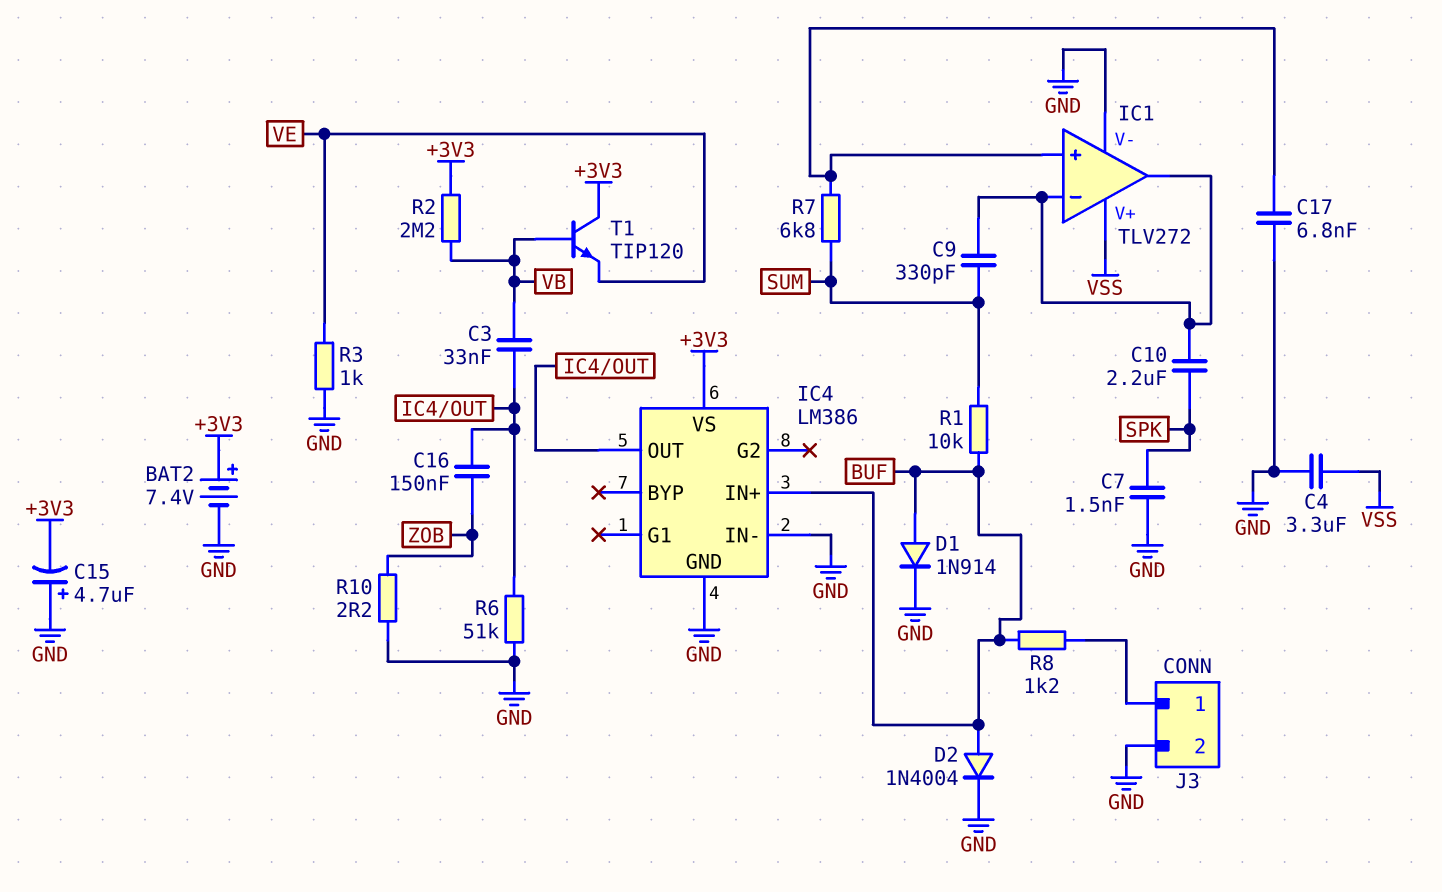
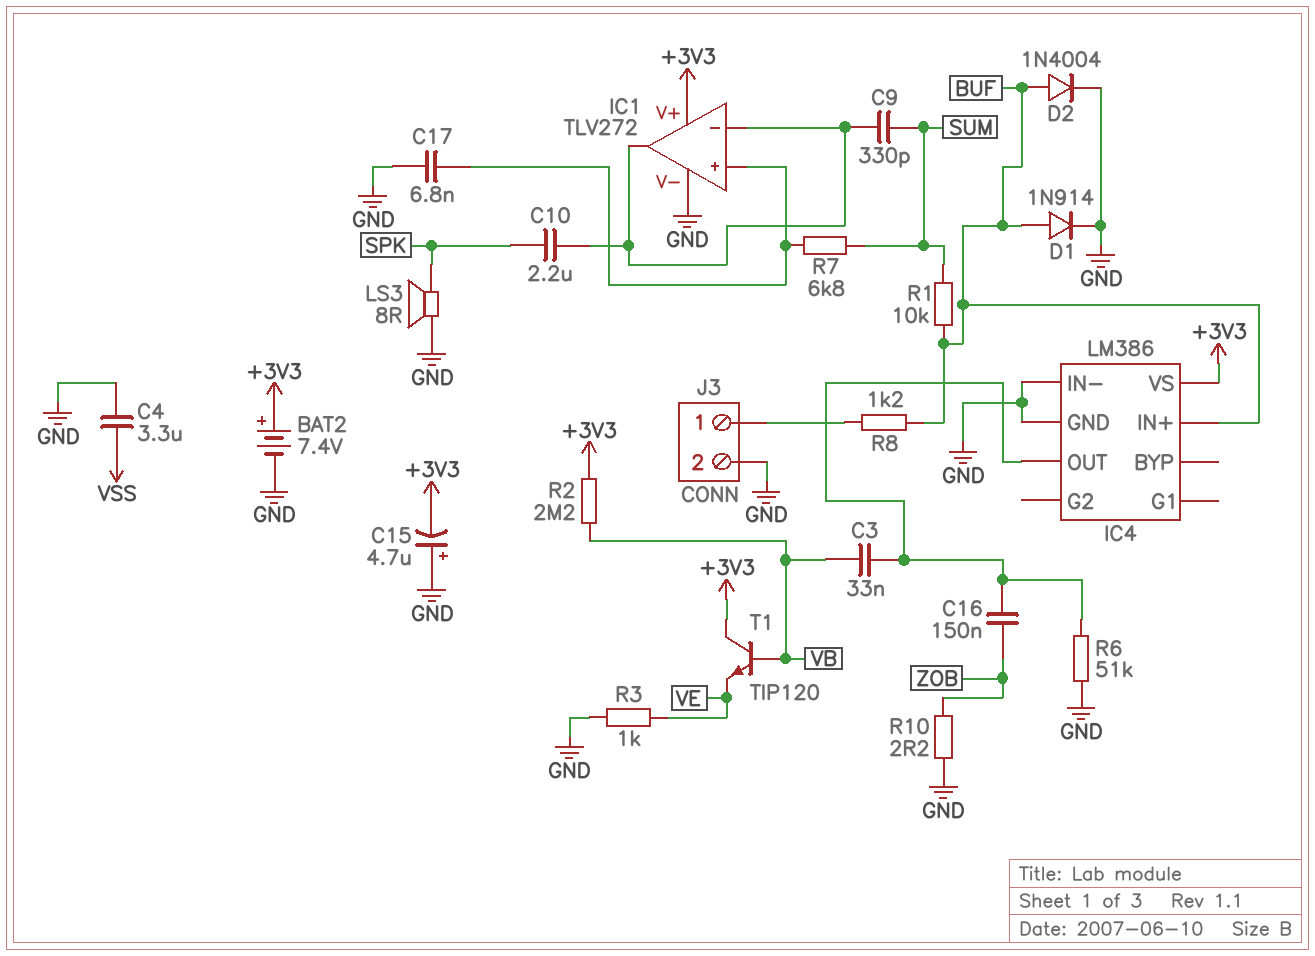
C7: 1.5nF (GND, SPK) -> none
IC1 pin V+: VSS -> +3V3
LS3: none -> speaker 8R (GND, SPK)

